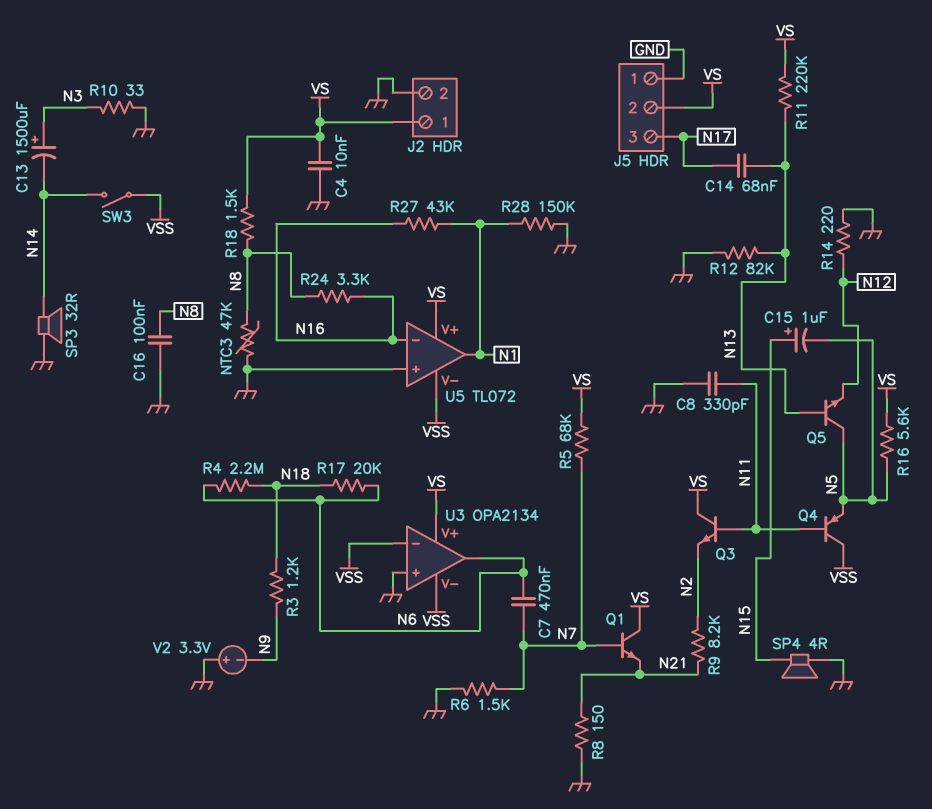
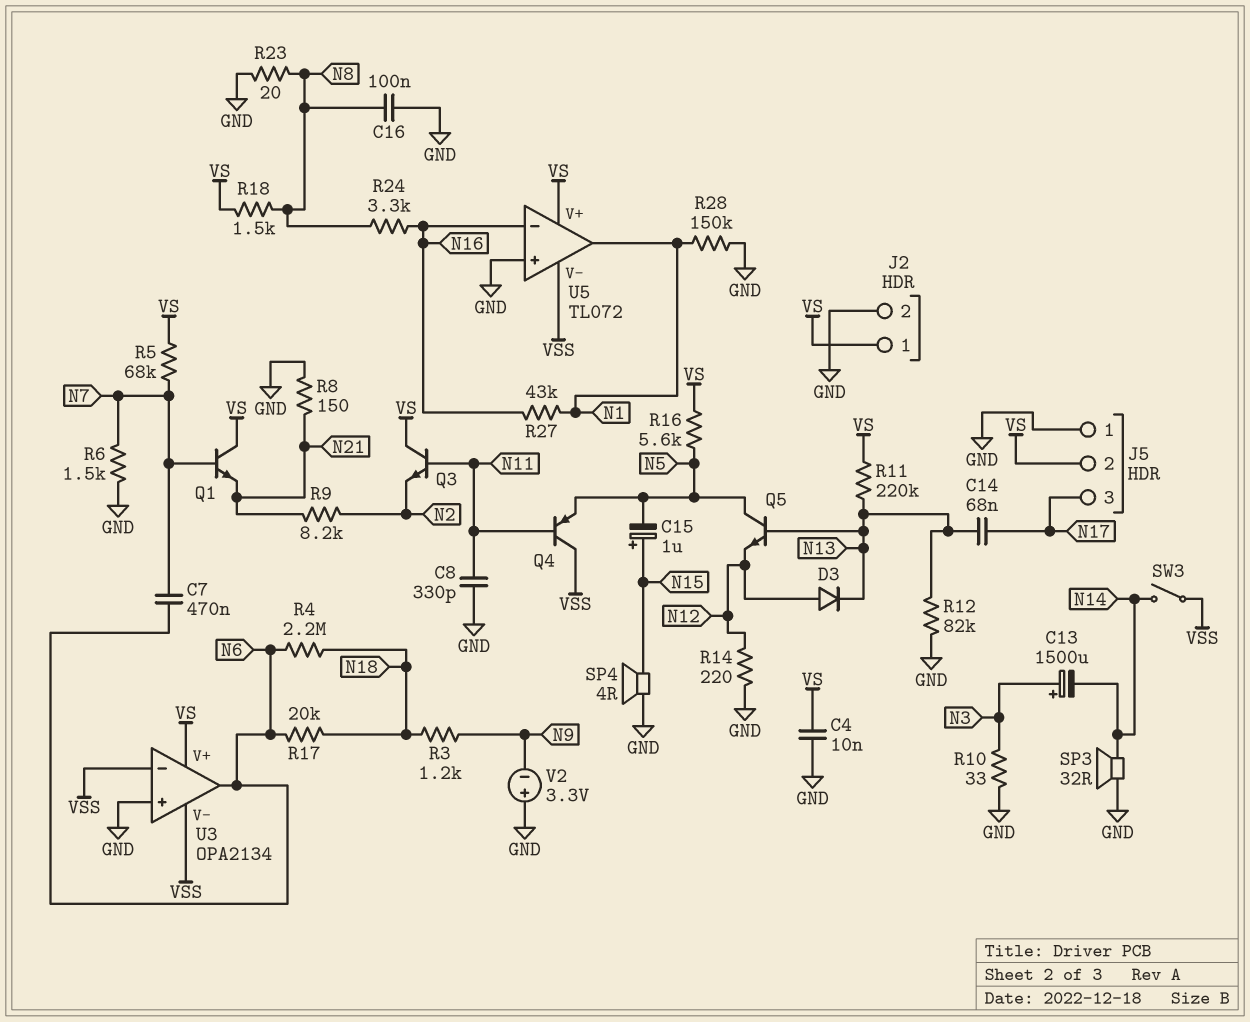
D3: none -> diode (A N12, K N13)
NTC3: 47k (GND, N8) -> none
R23: none -> 20 (GND, N8)

